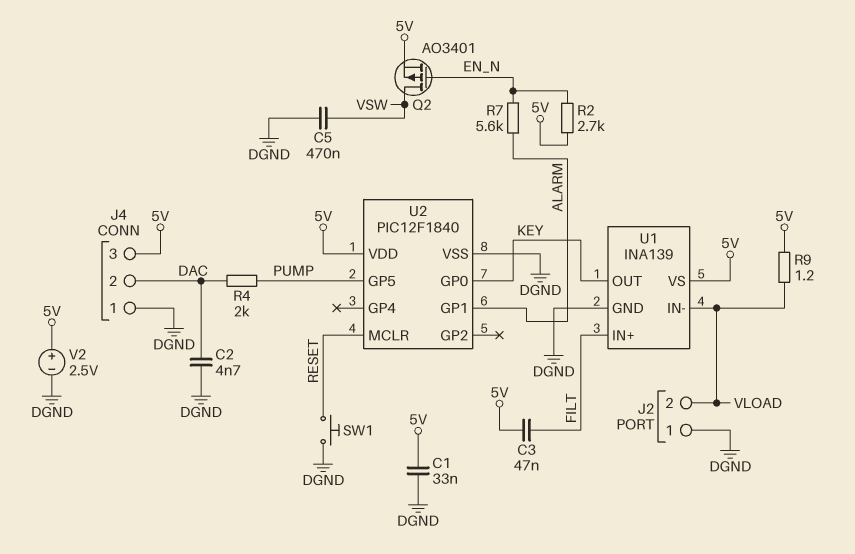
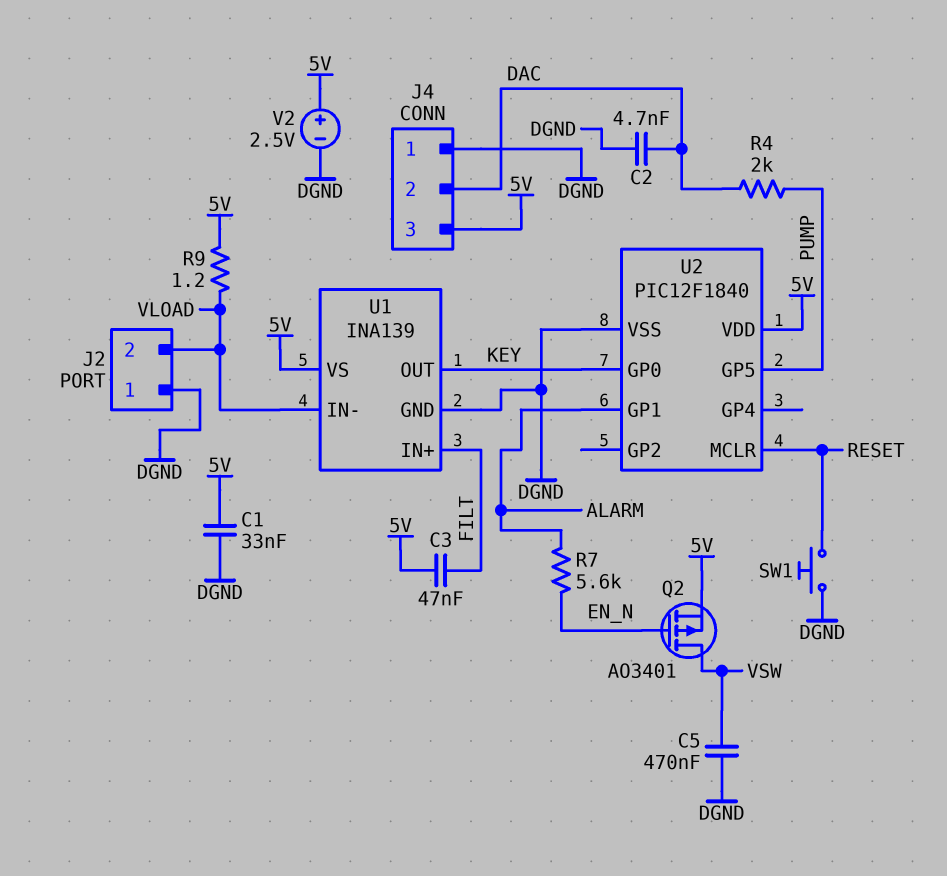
R2: 2.7k (5V, EN_N) -> none

